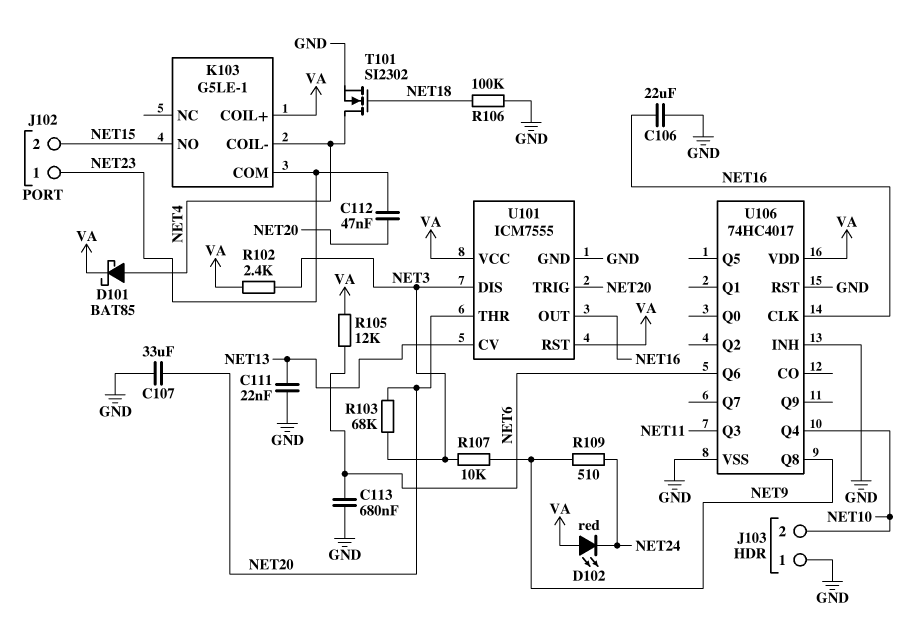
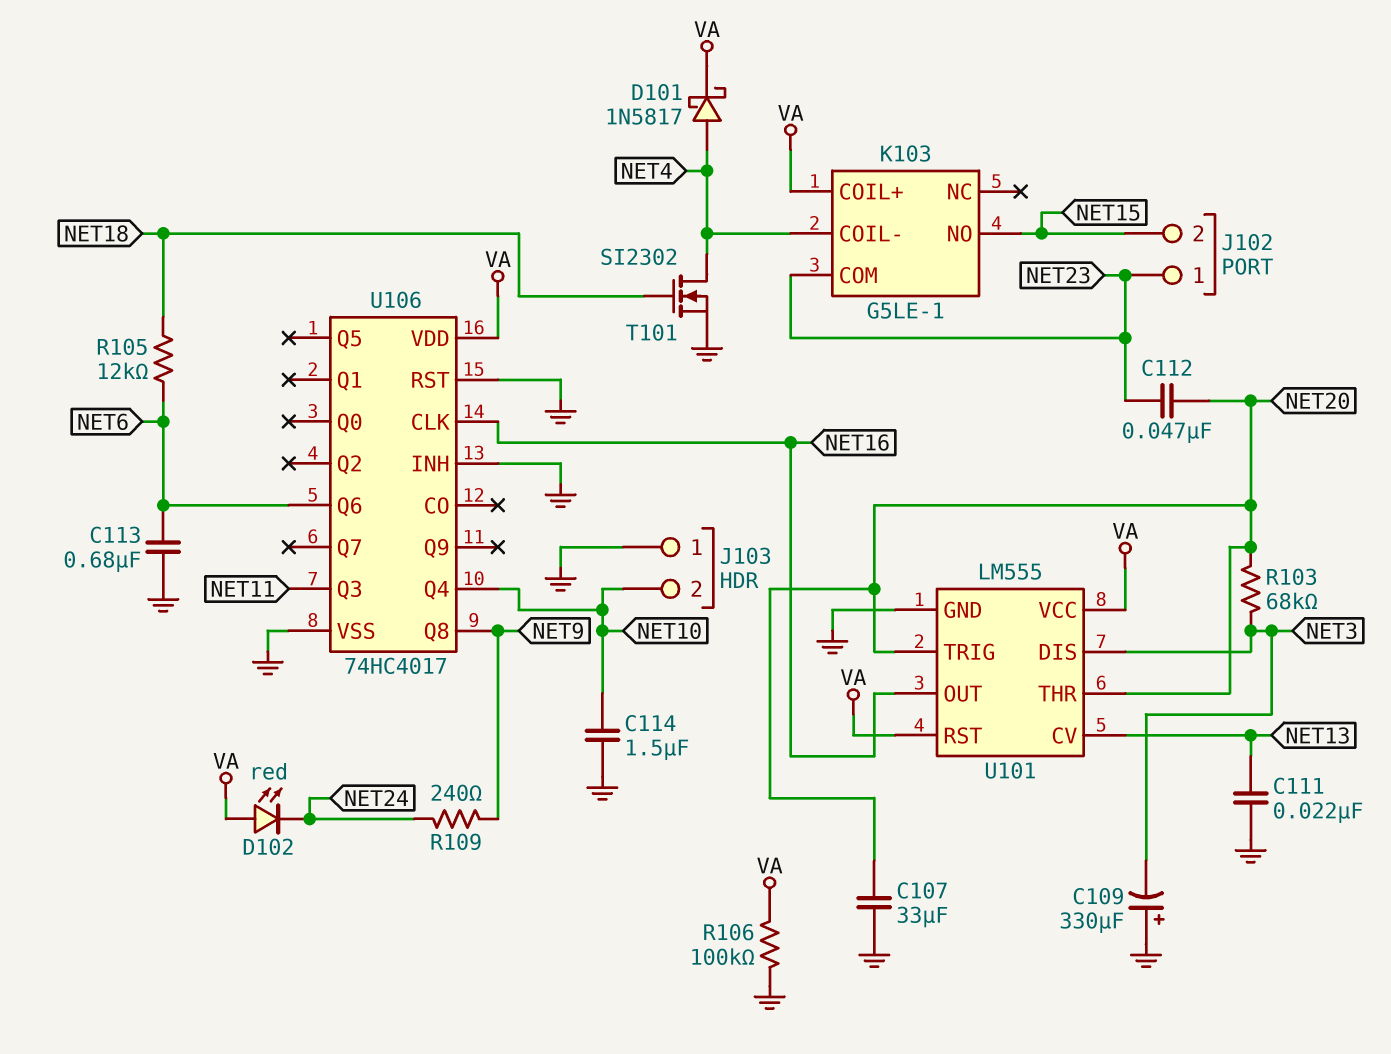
C106: 22uF (GND, NET16) -> none
C109: none -> 330uF (plus GND, minus NET3)
C114: none -> 1.5uF (GND, NET10)
D101: schottky BAT85 (A NET4, K VA) -> schottky 1N5817 (A NET4, K VA)
R102: 2.4k (NET3, VA) -> none
R105: 12k (NET6, VA) -> 12k (NET6, NET18)
R106: 100k (GND, NET18) -> 100k (GND, VA)
R107: 10k (NET3, NET9) -> none
R109: 510 (NET9, NET24) -> 240 (NET9, NET24)
U101: ICM7555 -> LM555

